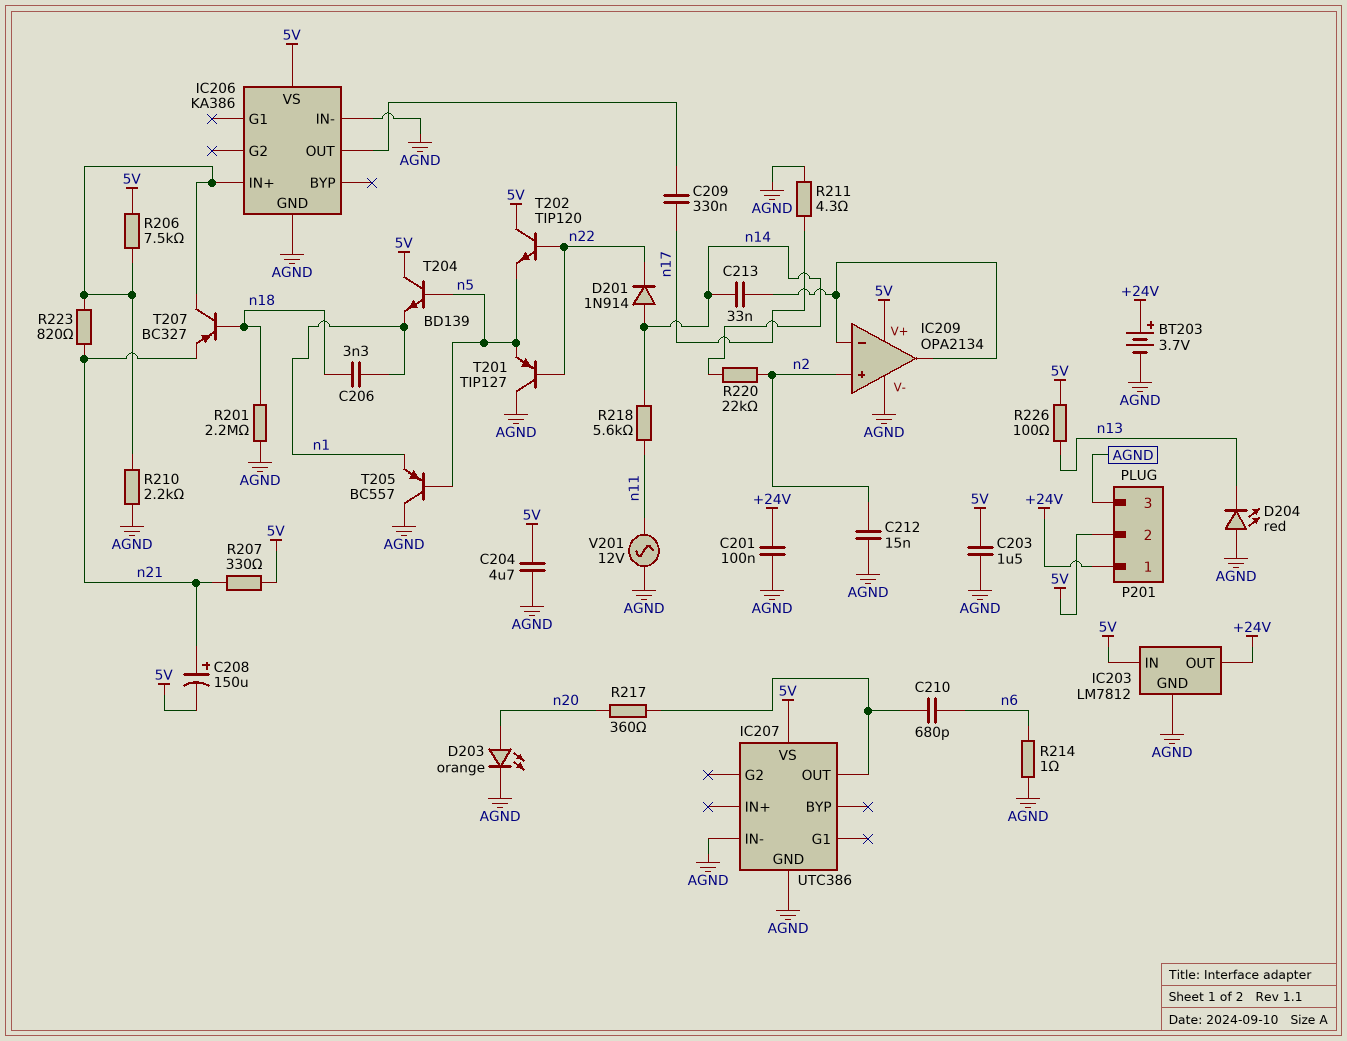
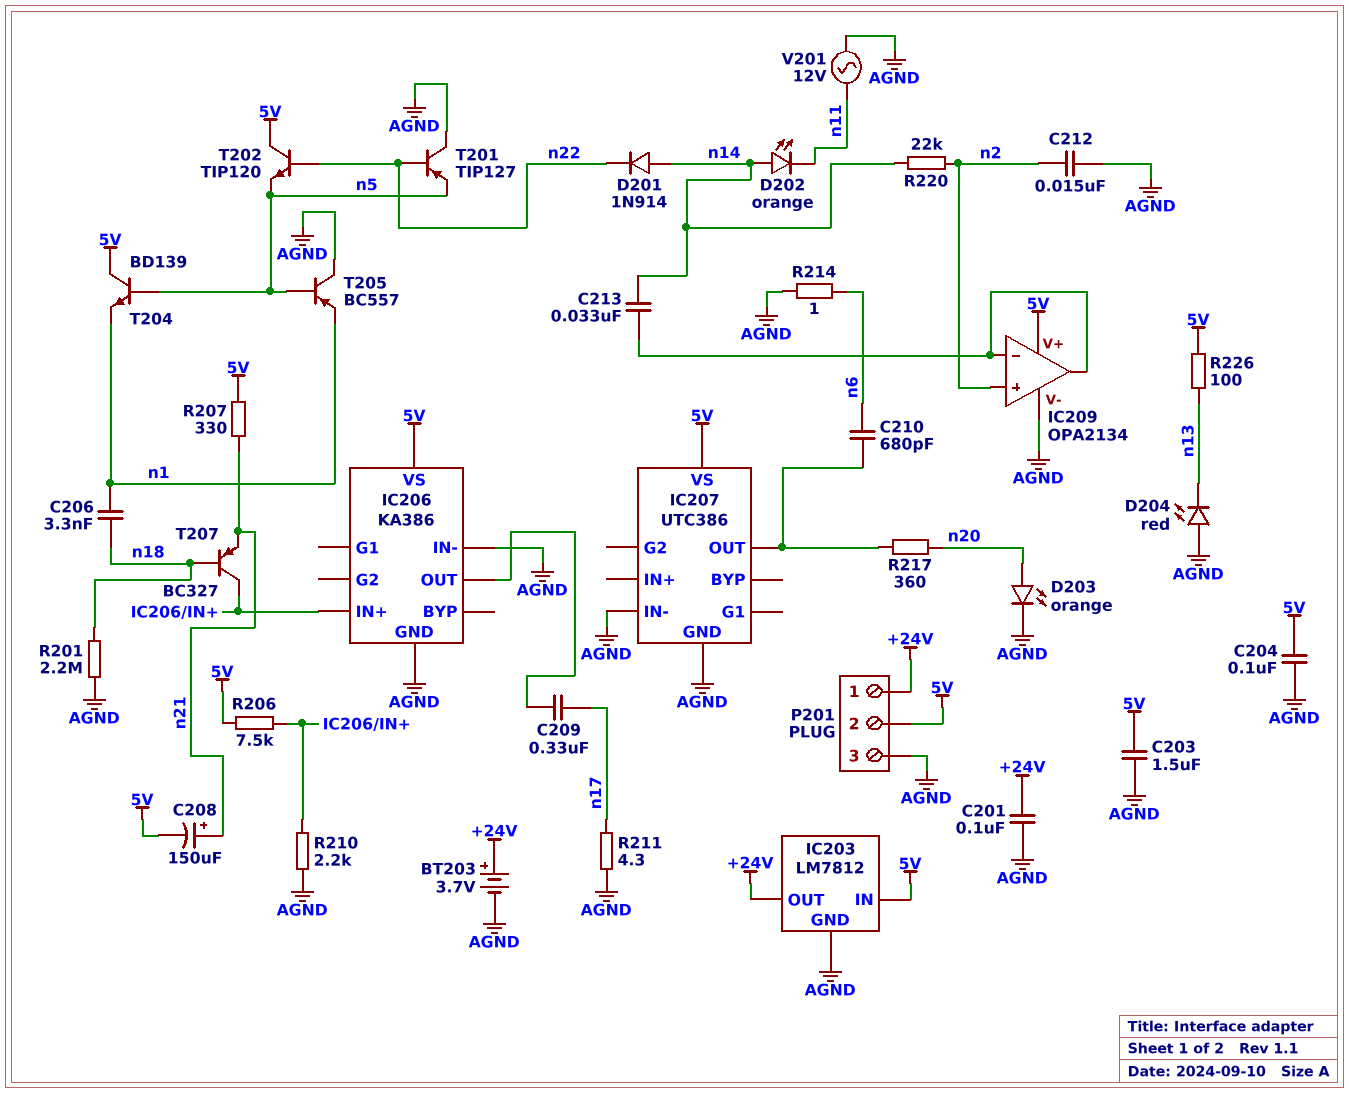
C204: 4.7uF (5V, AGND) -> 100nF (5V, AGND)
D202: none -> LED orange (A n14, K n11)
R218: 5.6k (n11, n14) -> none
R223: 820 (IC206/IN+, n21) -> none

